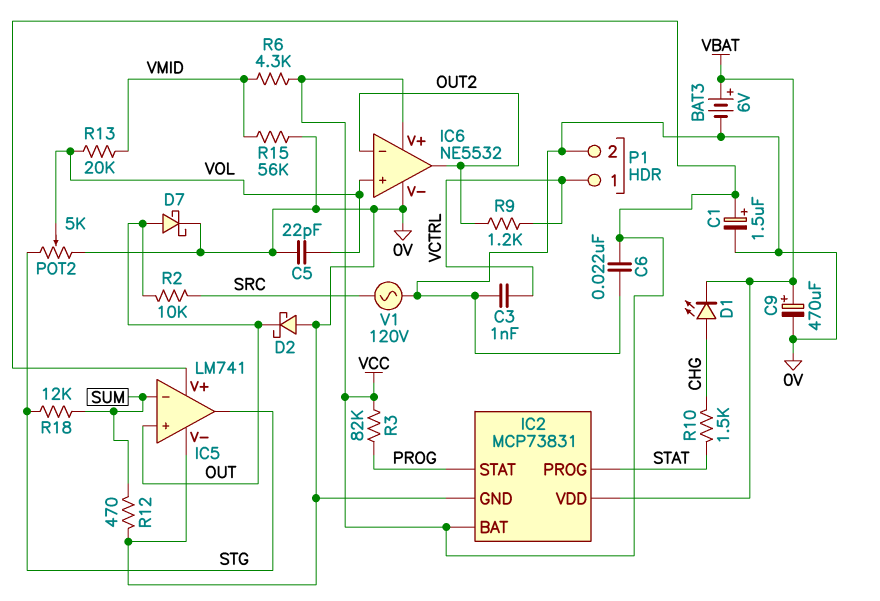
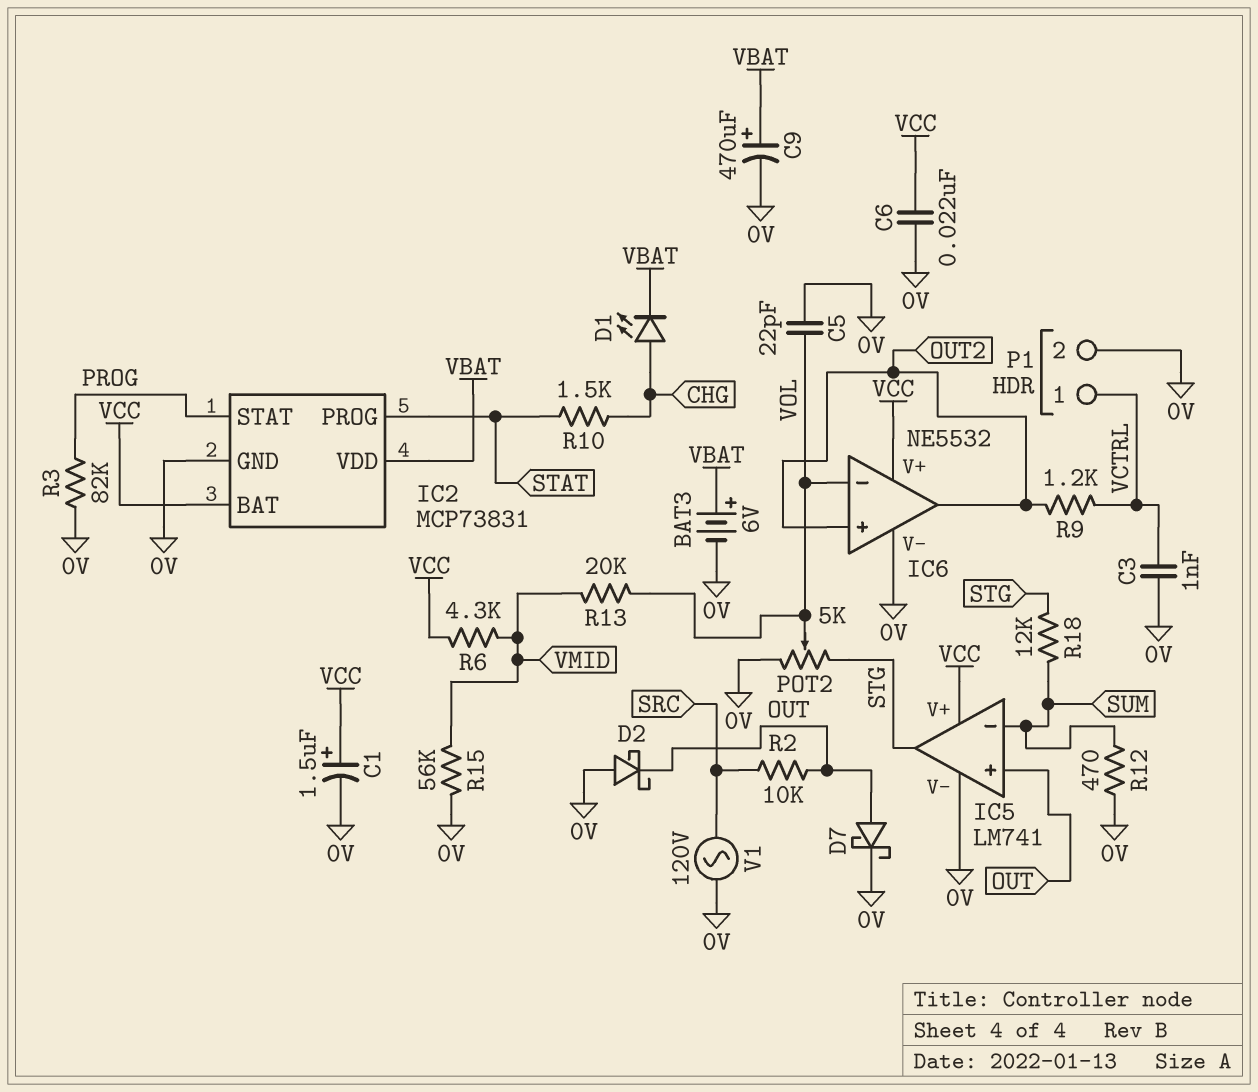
IC6 pin in+: VOL -> OUT2
IC6 pin in-: OUT2 -> VOL
R3: 82k (PROG, VCC) -> 82k (0V, PROG)

